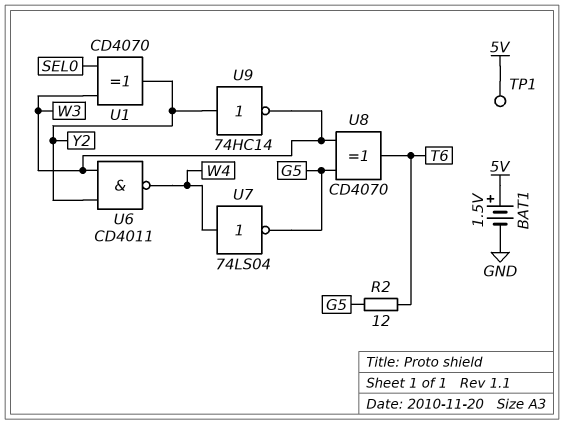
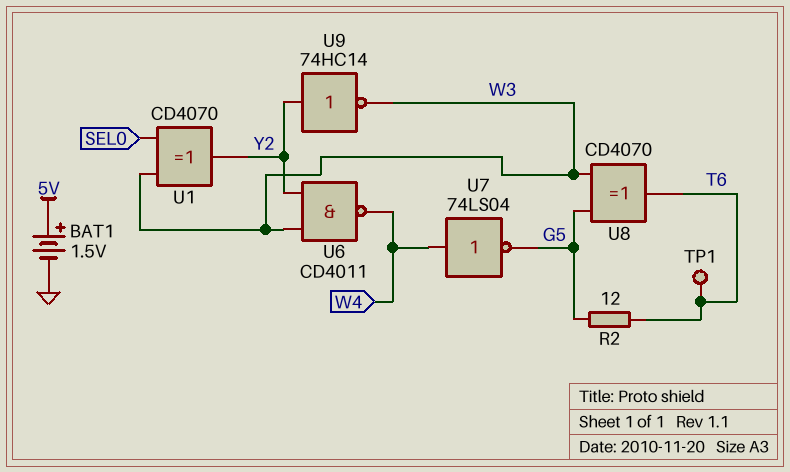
TP1: test point (5V) -> test point (T6)

